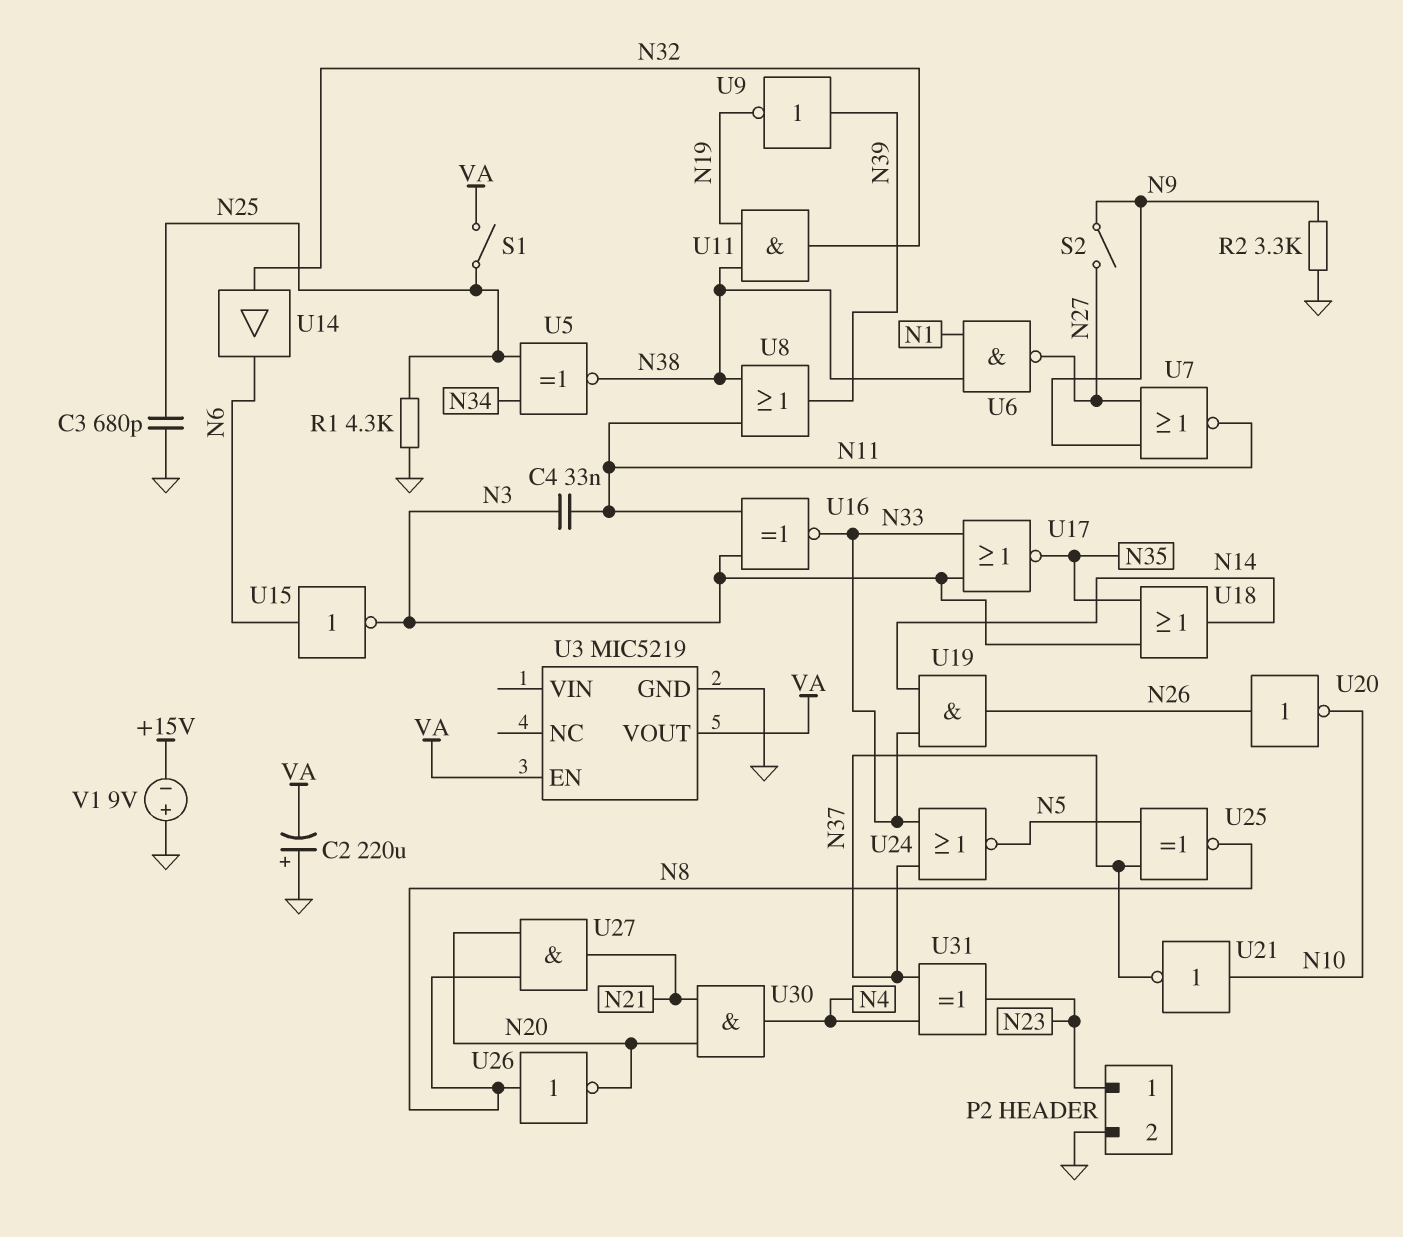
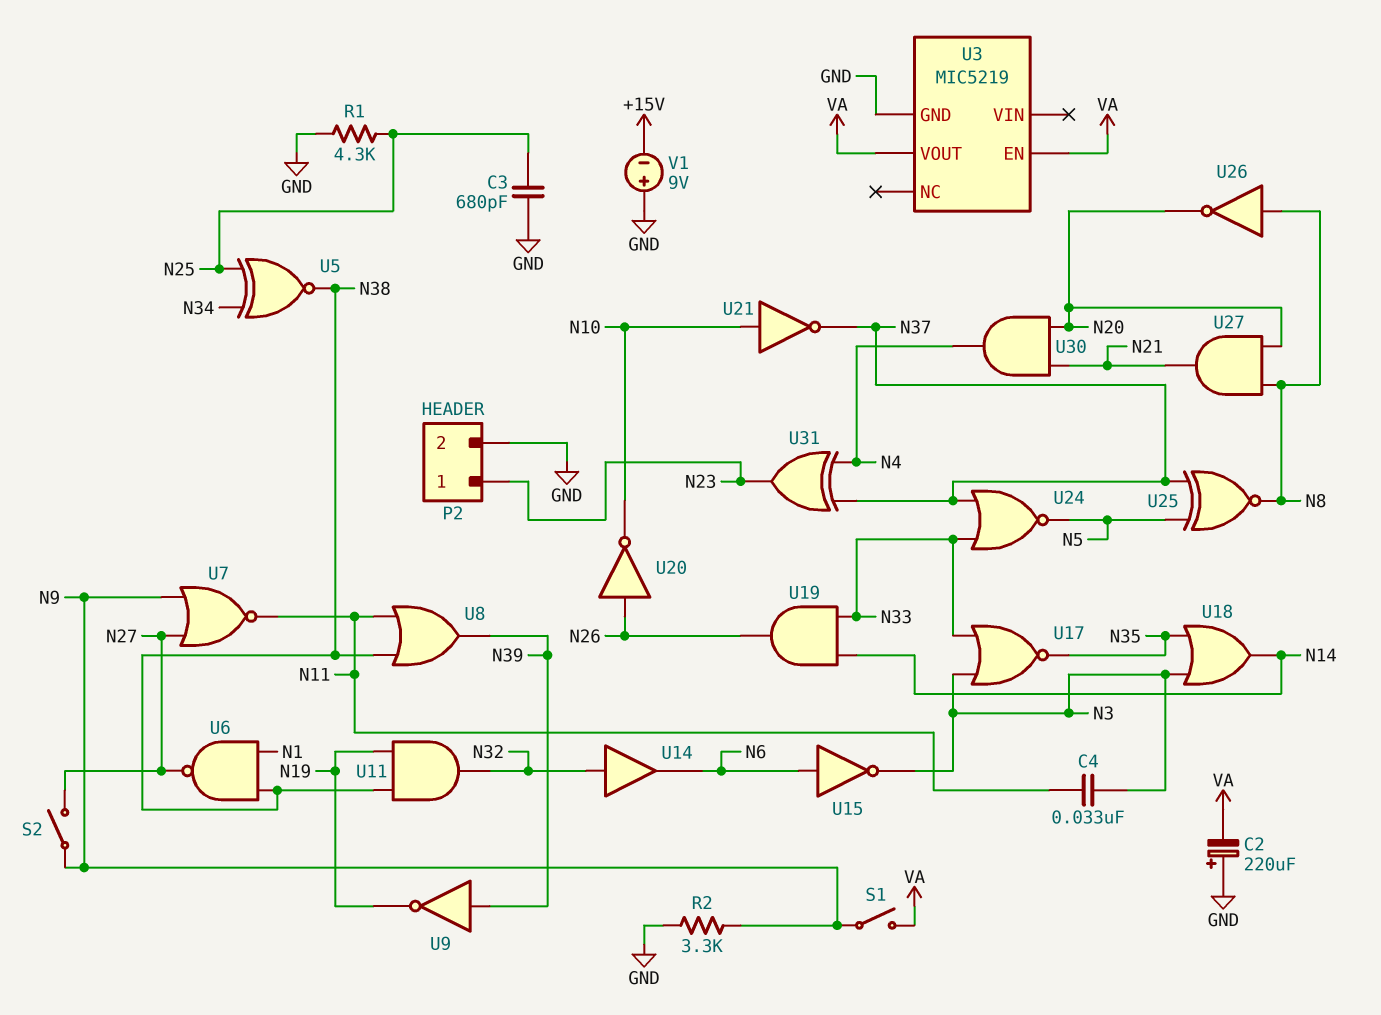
S1: switch (N25, VA) -> switch (N9, VA)
U16: XNOR (in N3, in N11, out N33) -> none

